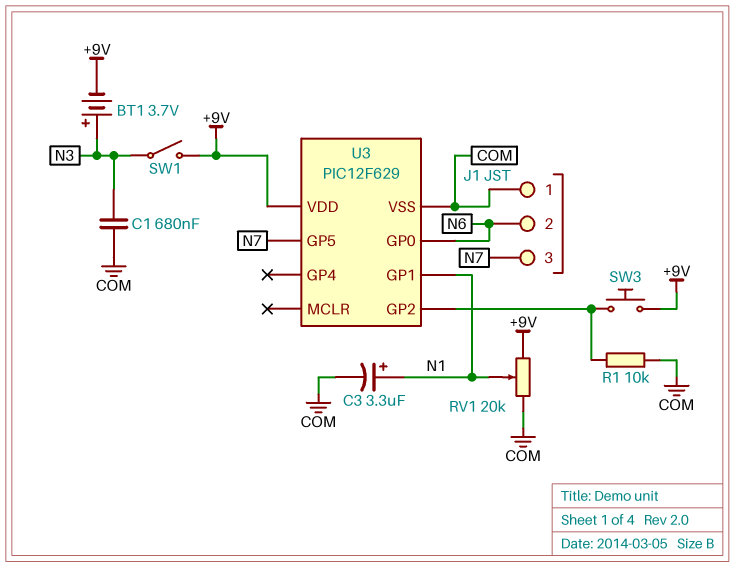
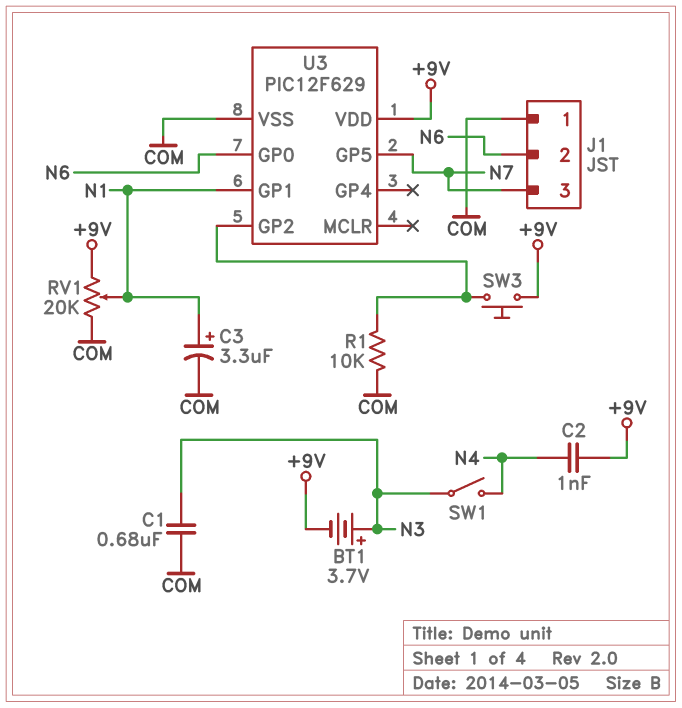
C2: none -> 1nF (+9V, N4)
SW1: switch (+9V, N3) -> switch (N3, N4)

